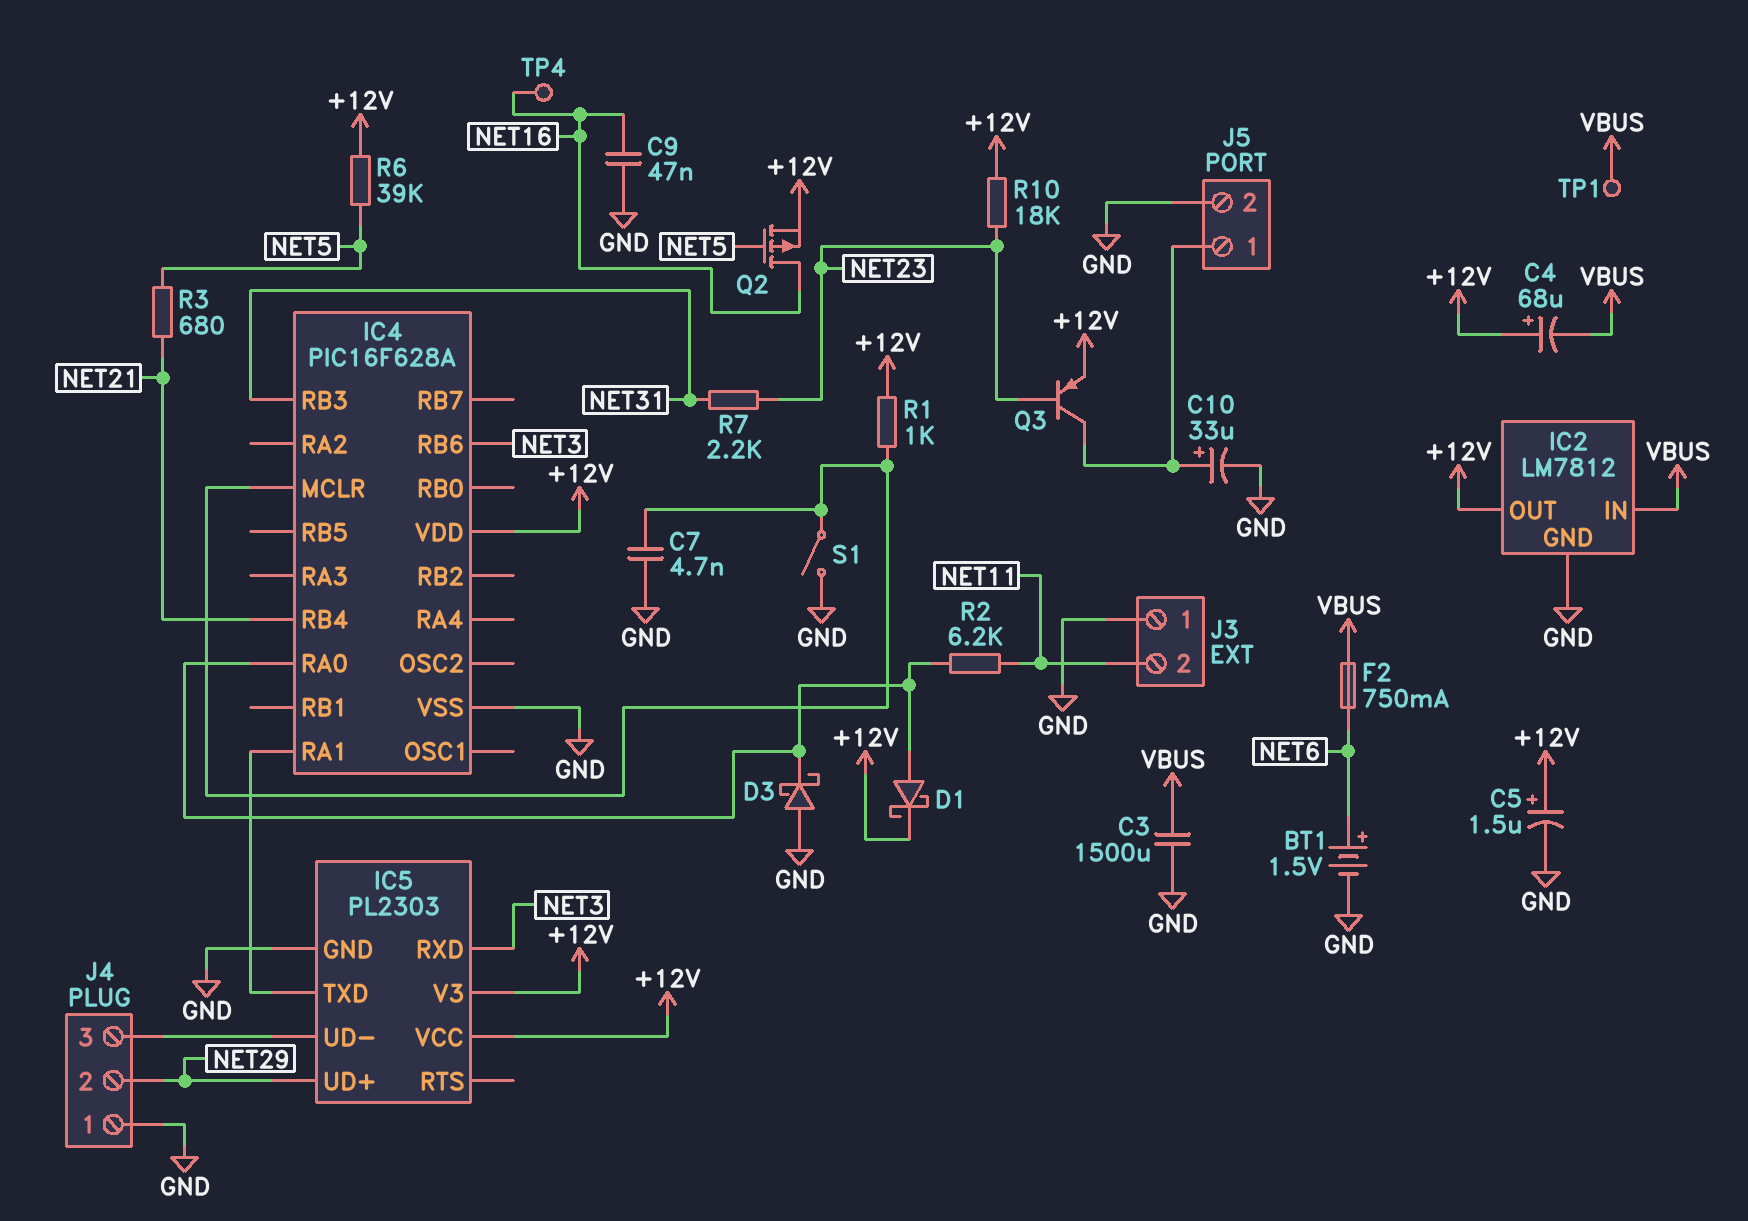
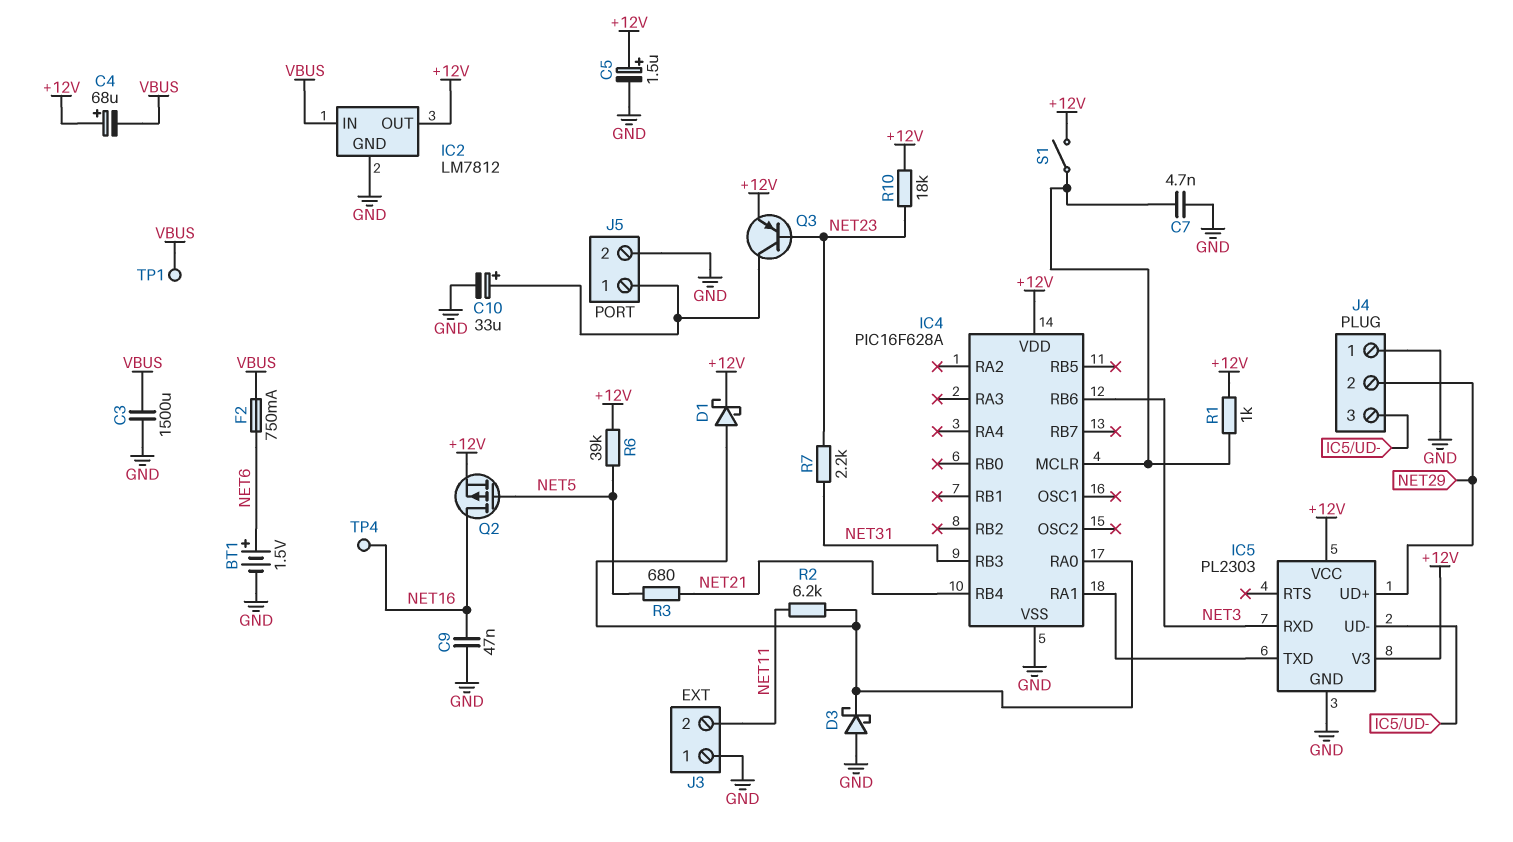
S1: switch (GND, IC4/MCLR) -> switch (+12V, IC4/MCLR)

